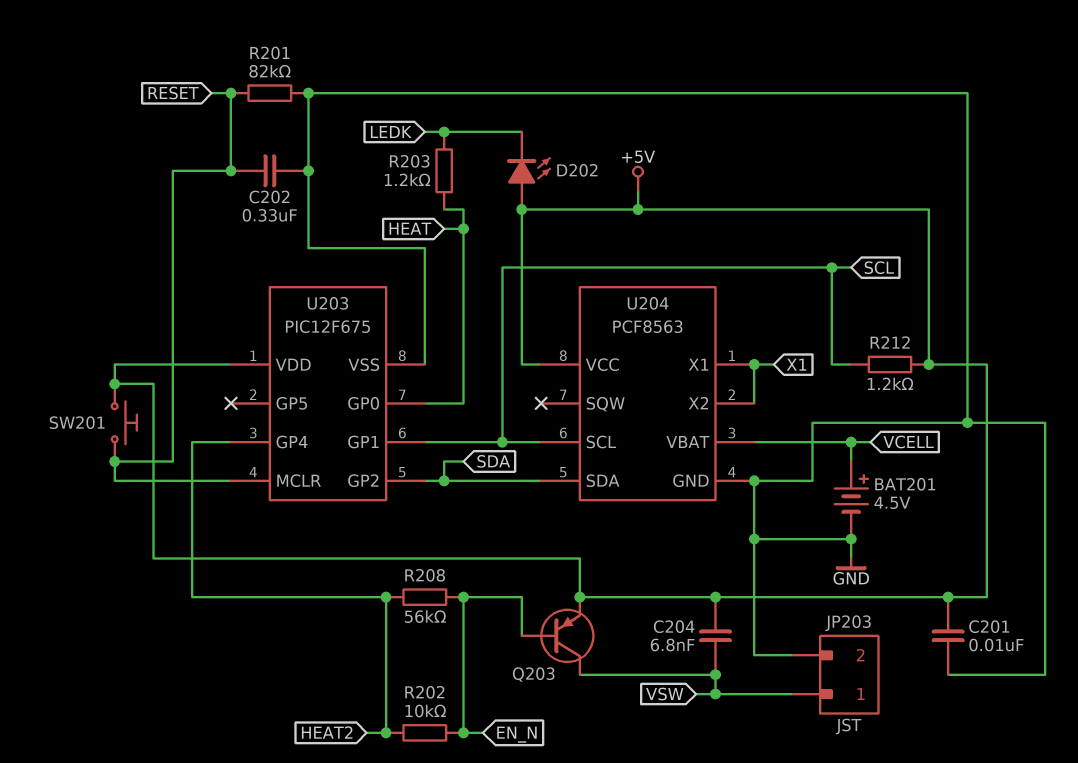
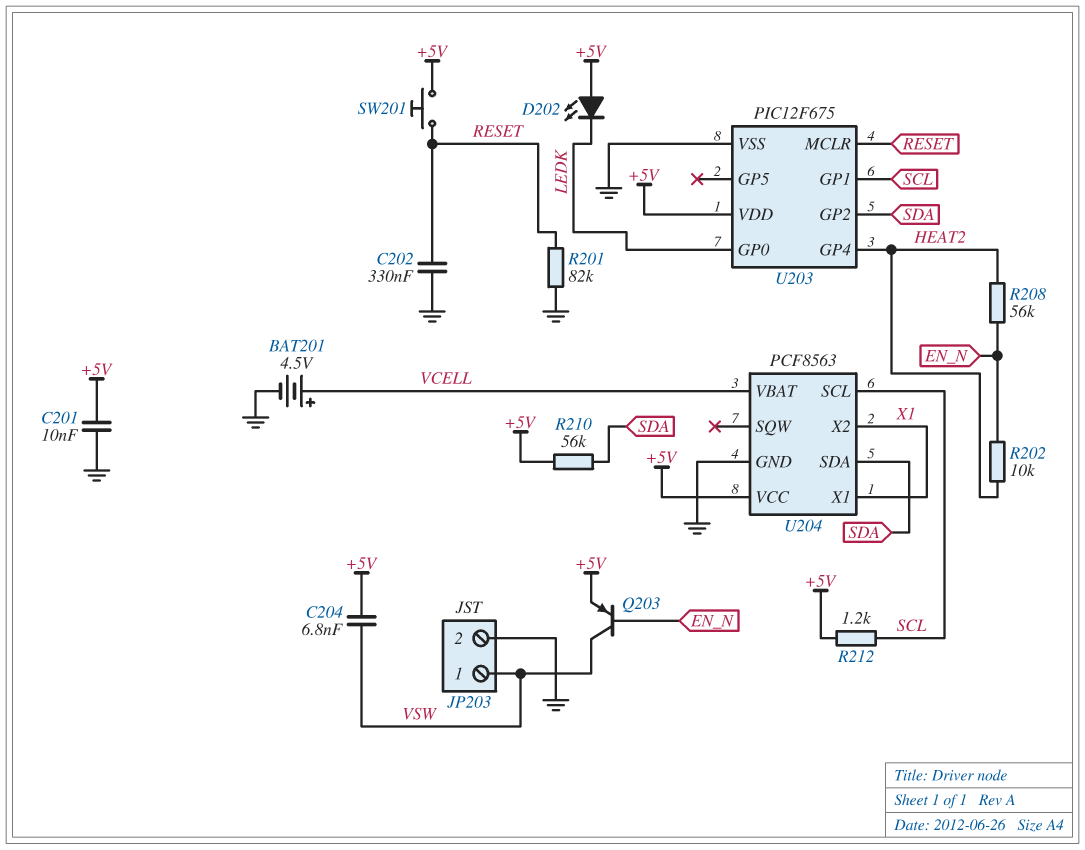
R203: 1.2k (HEAT, LEDK) -> none
R210: none -> 56k (+5V, SDA)
U203 pin GP0: HEAT -> LEDK

